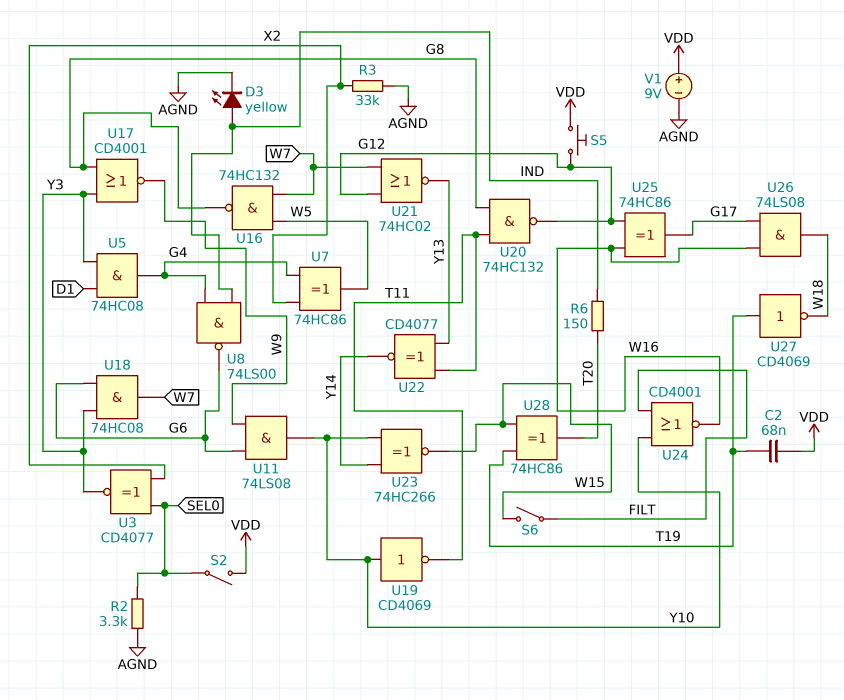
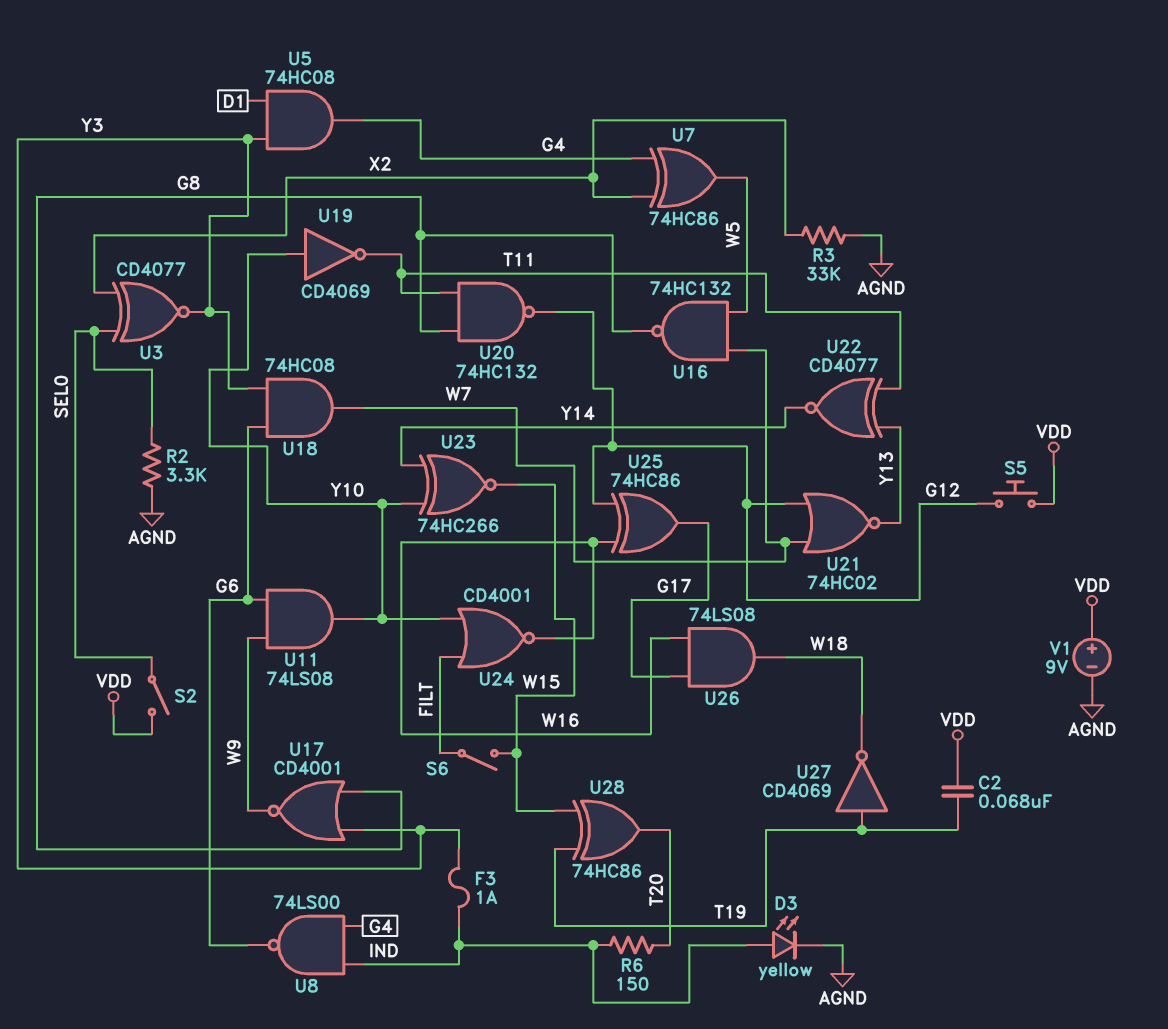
F3: none -> 1A (IND, Y3)

